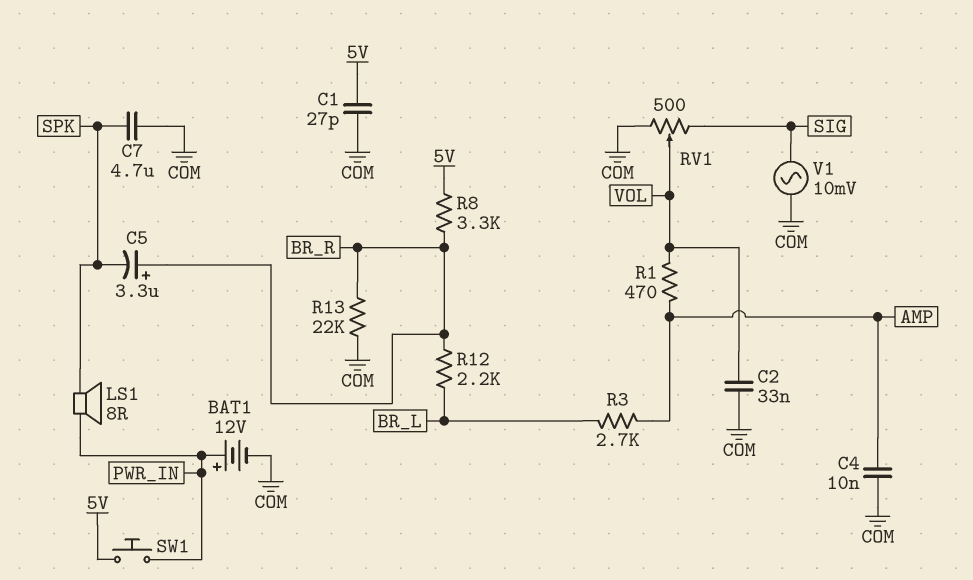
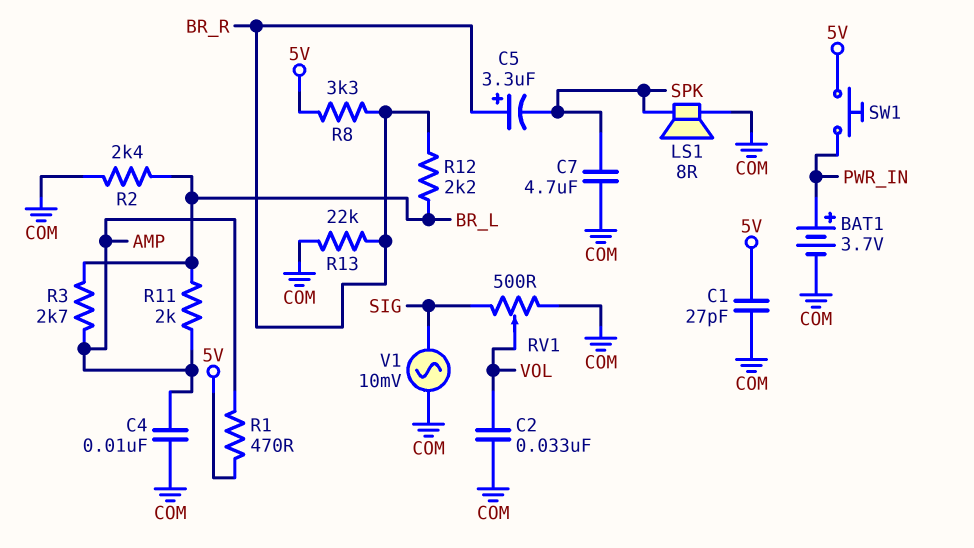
BAT1: 12V (plus PWR_IN, minus COM) -> 3.7V (plus PWR_IN, minus COM)
LS1: speaker 8R (PWR_IN, SPK) -> speaker 8R (COM, SPK)
R1: 470 (AMP, VOL) -> 470 (5V, AMP)
R2: none -> 2.4k (BR_L, COM)
R11: none -> 2k (AMP, BR_L)

